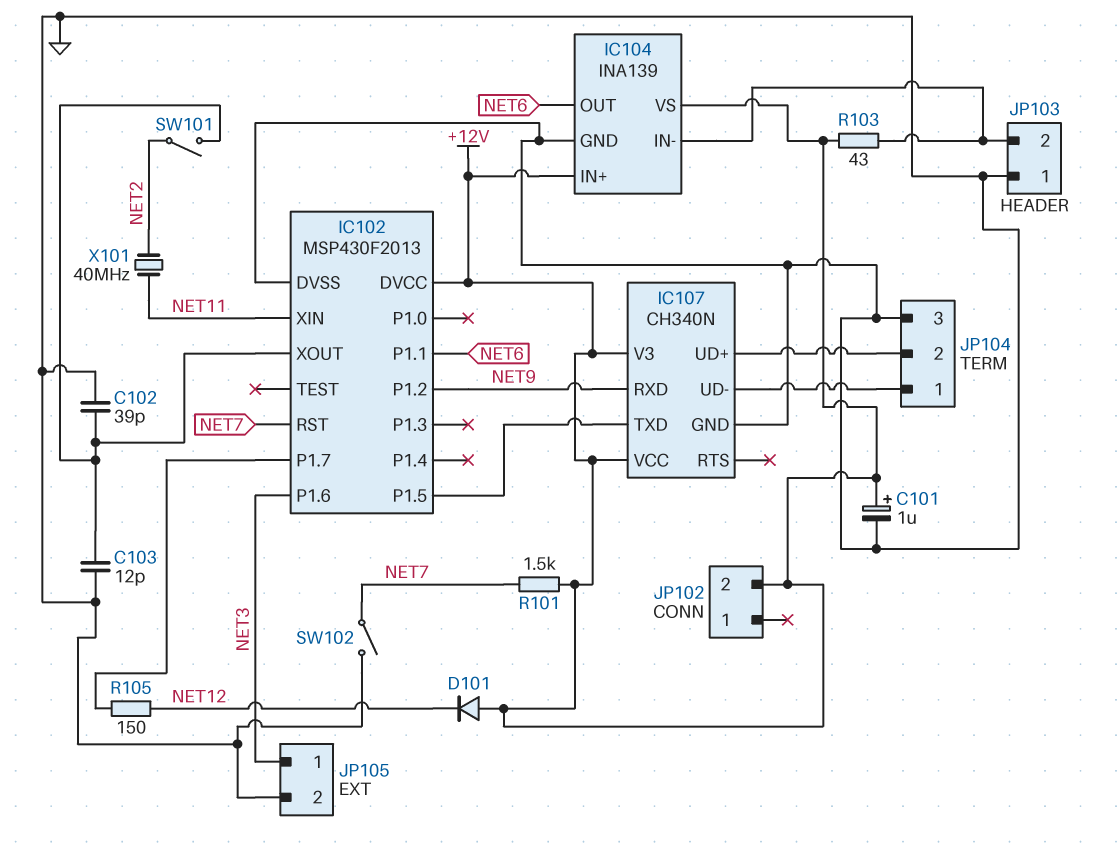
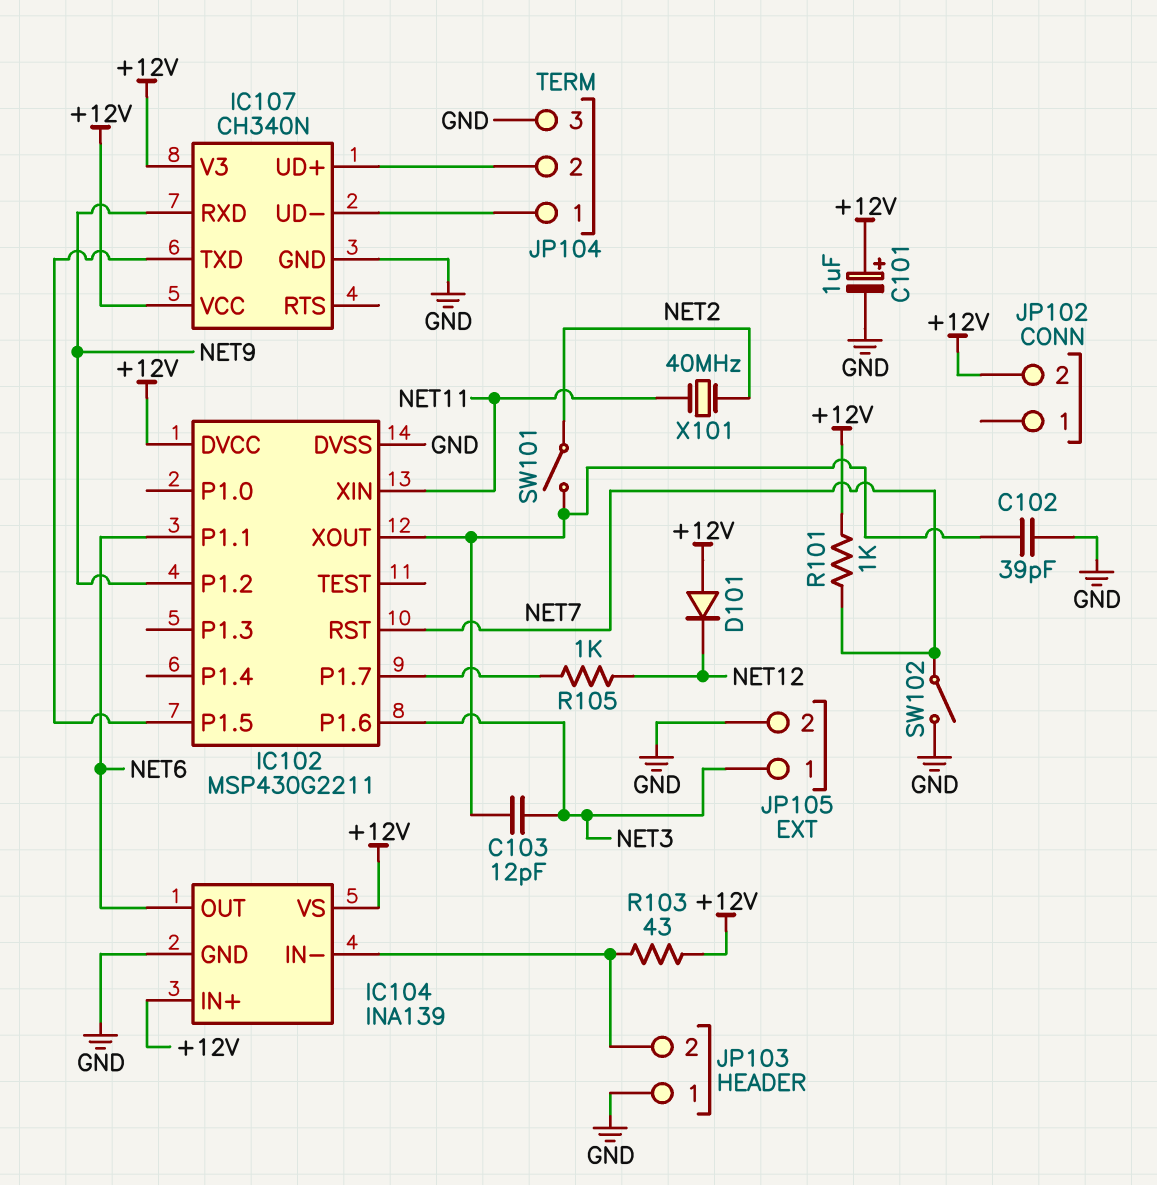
C103: 12pF (GND, IC102/XOUT) -> 12pF (IC102/XOUT, NET3)
IC102: MSP430F2013 -> MSP430G2211
R101: 1.5k (+12V, NET7) -> 1k (+12V, NET7)
R105: 150 (IC102/P1.7, NET12) -> 1k (IC102/P1.7, NET12)

